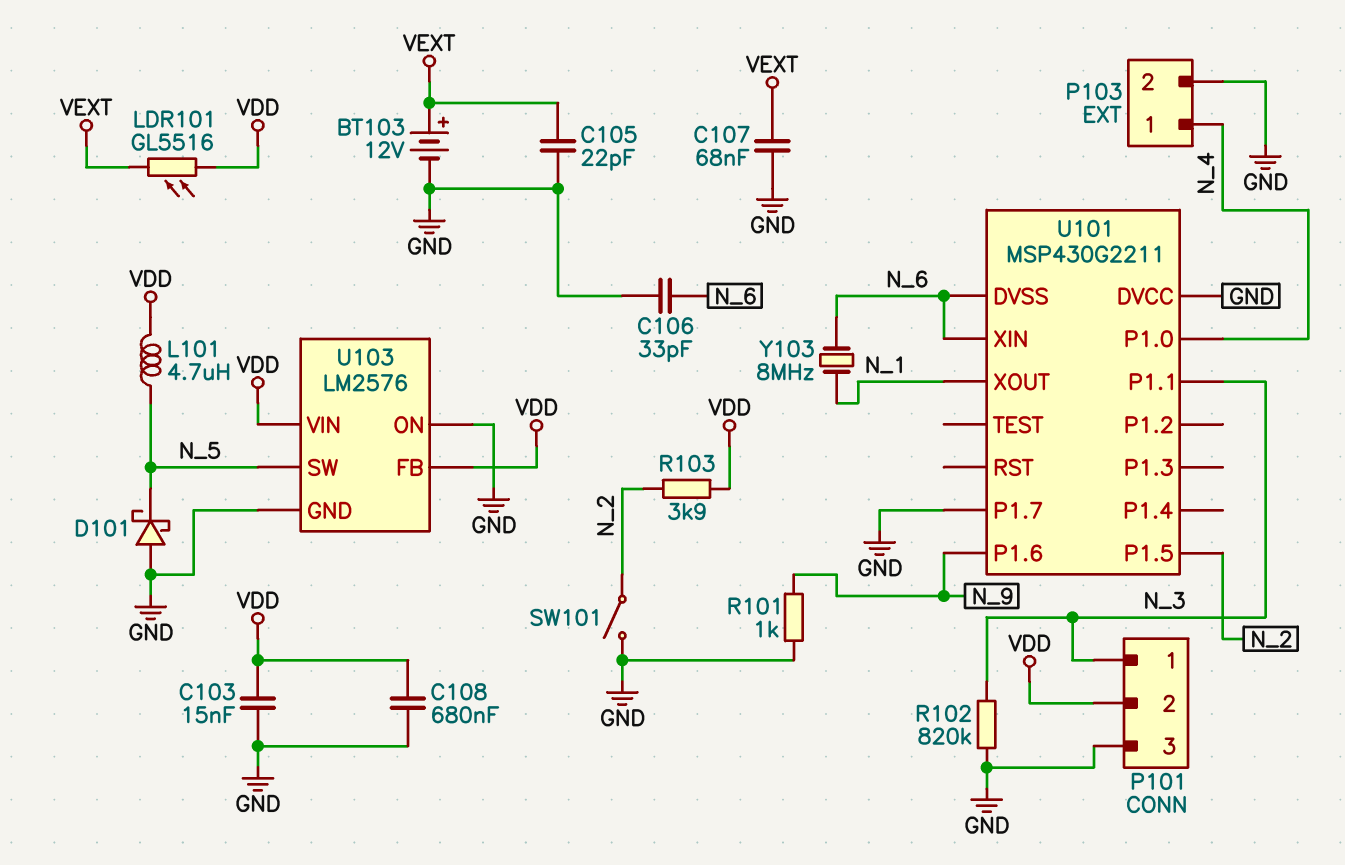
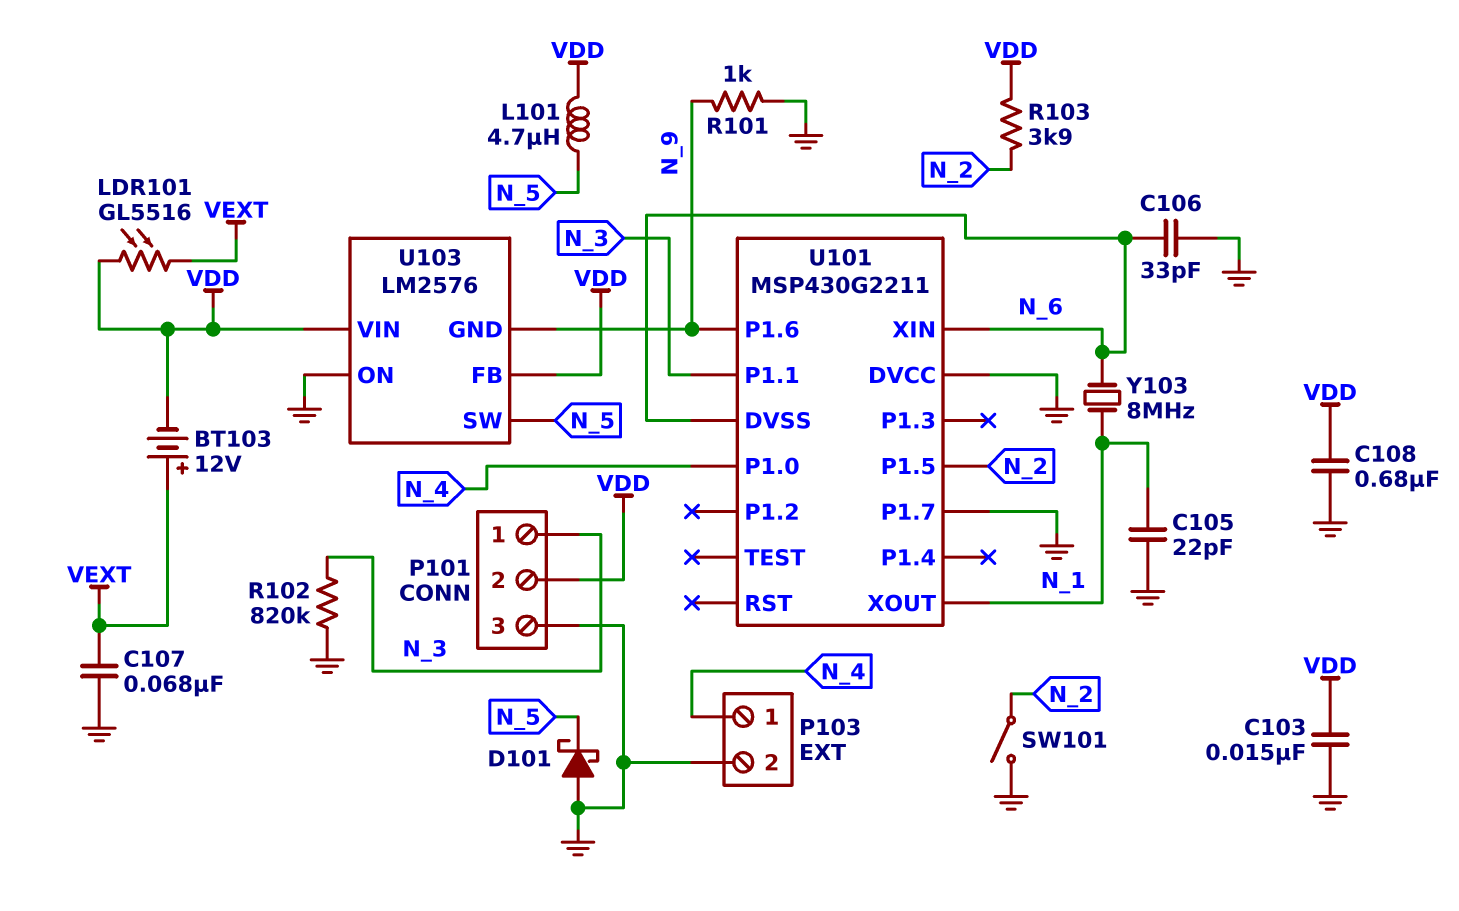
BT103: 12V (plus VEXT, minus GND) -> 12V (plus VEXT, minus VDD)
C105: 22pF (GND, VEXT) -> 22pF (GND, N_1)
U103 pin GND: GND -> N_9

